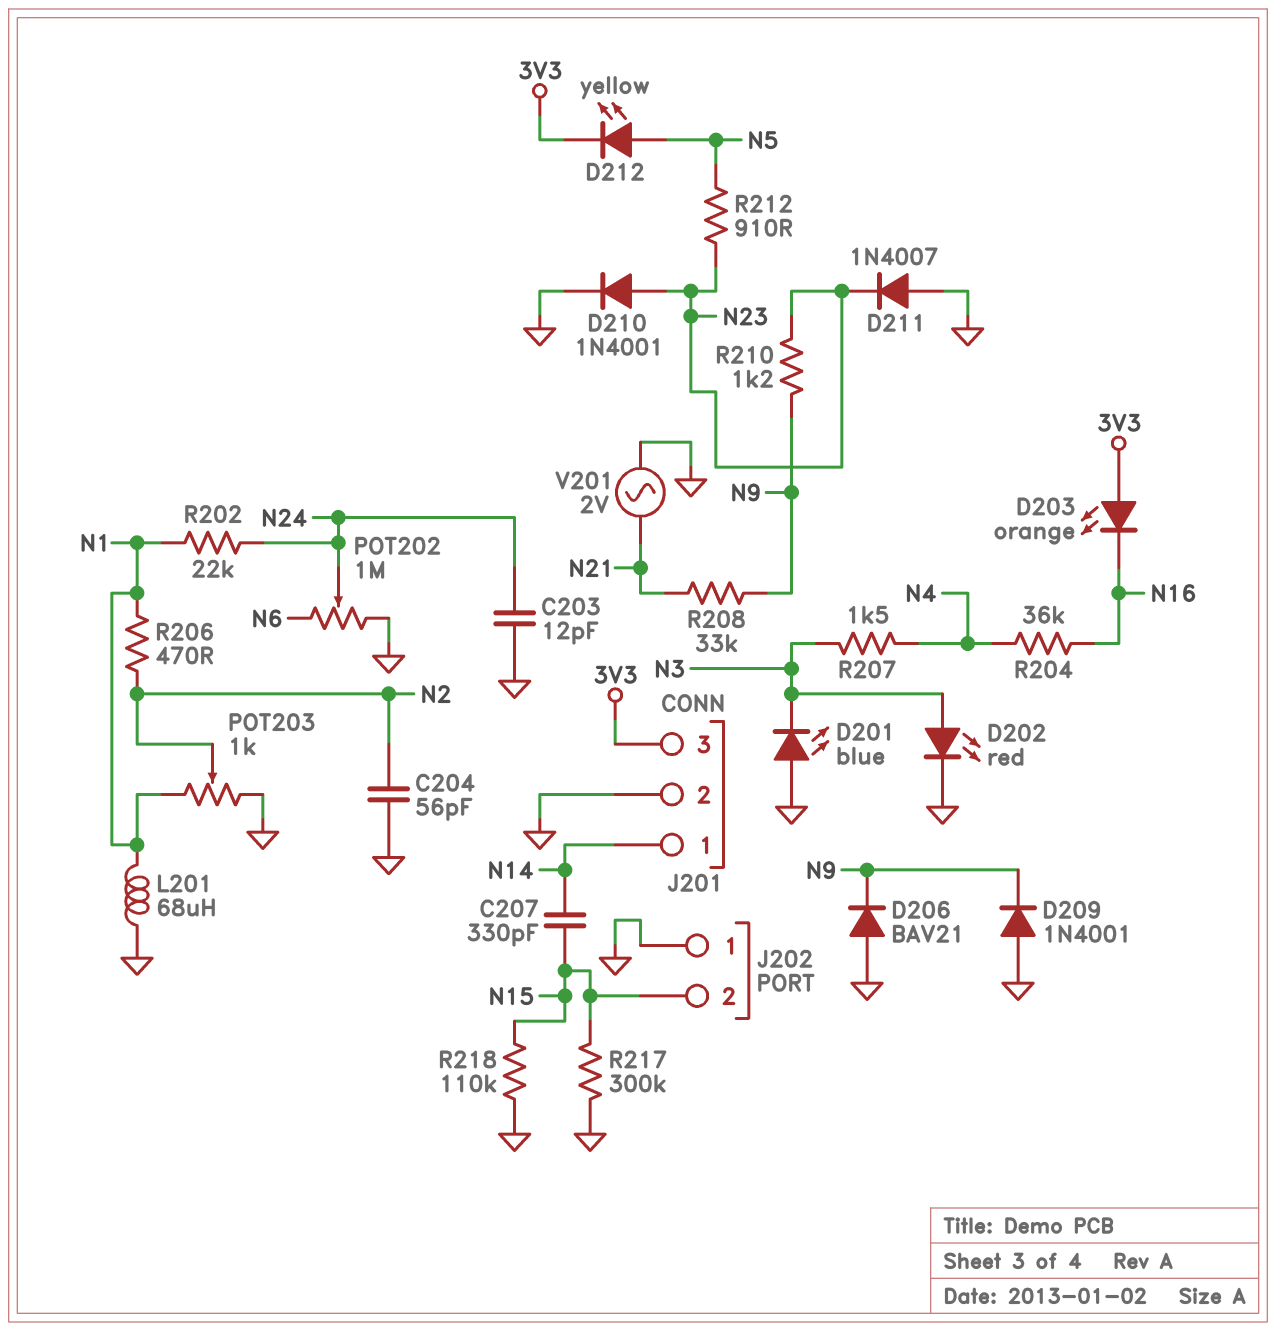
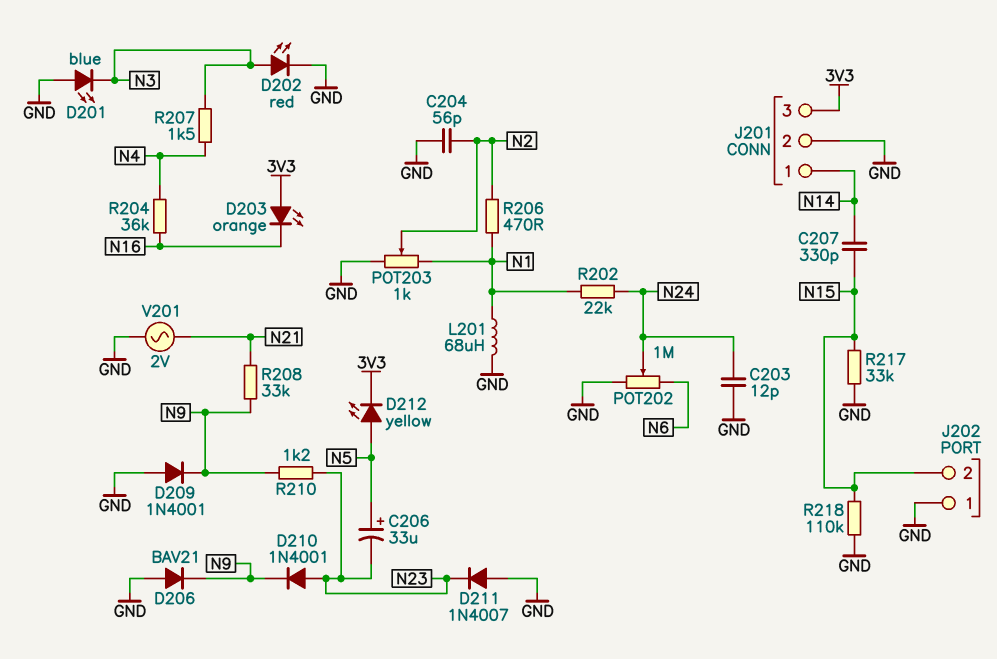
C206: none -> 33uF (plus N5, minus N23)
D210: diode 1N4001 (A N23, K GND) -> diode 1N4001 (A N23, K N9)
R212: 910 (N5, N23) -> none
R217: 300k (GND, N15) -> 33k (GND, N15)

